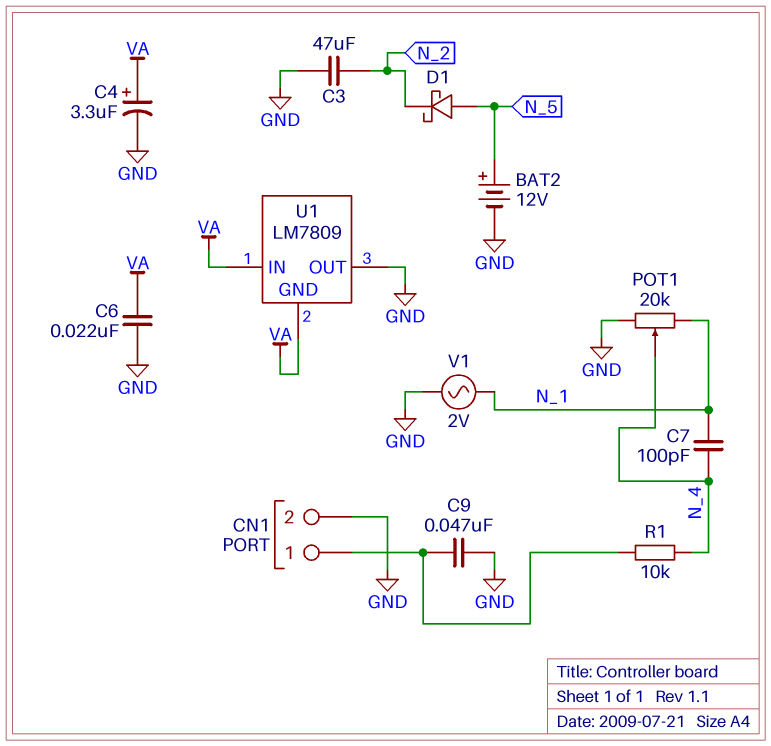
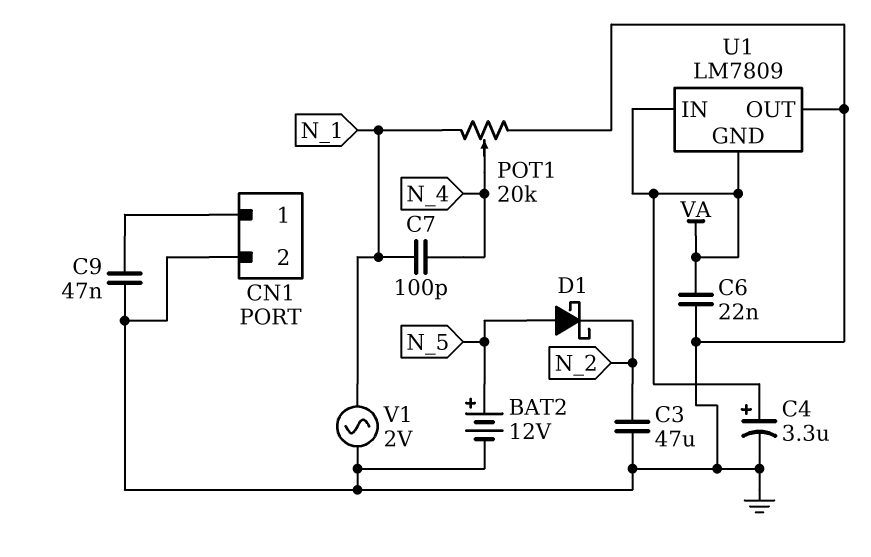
R1: 10k (CN1/1, N_4) -> none

